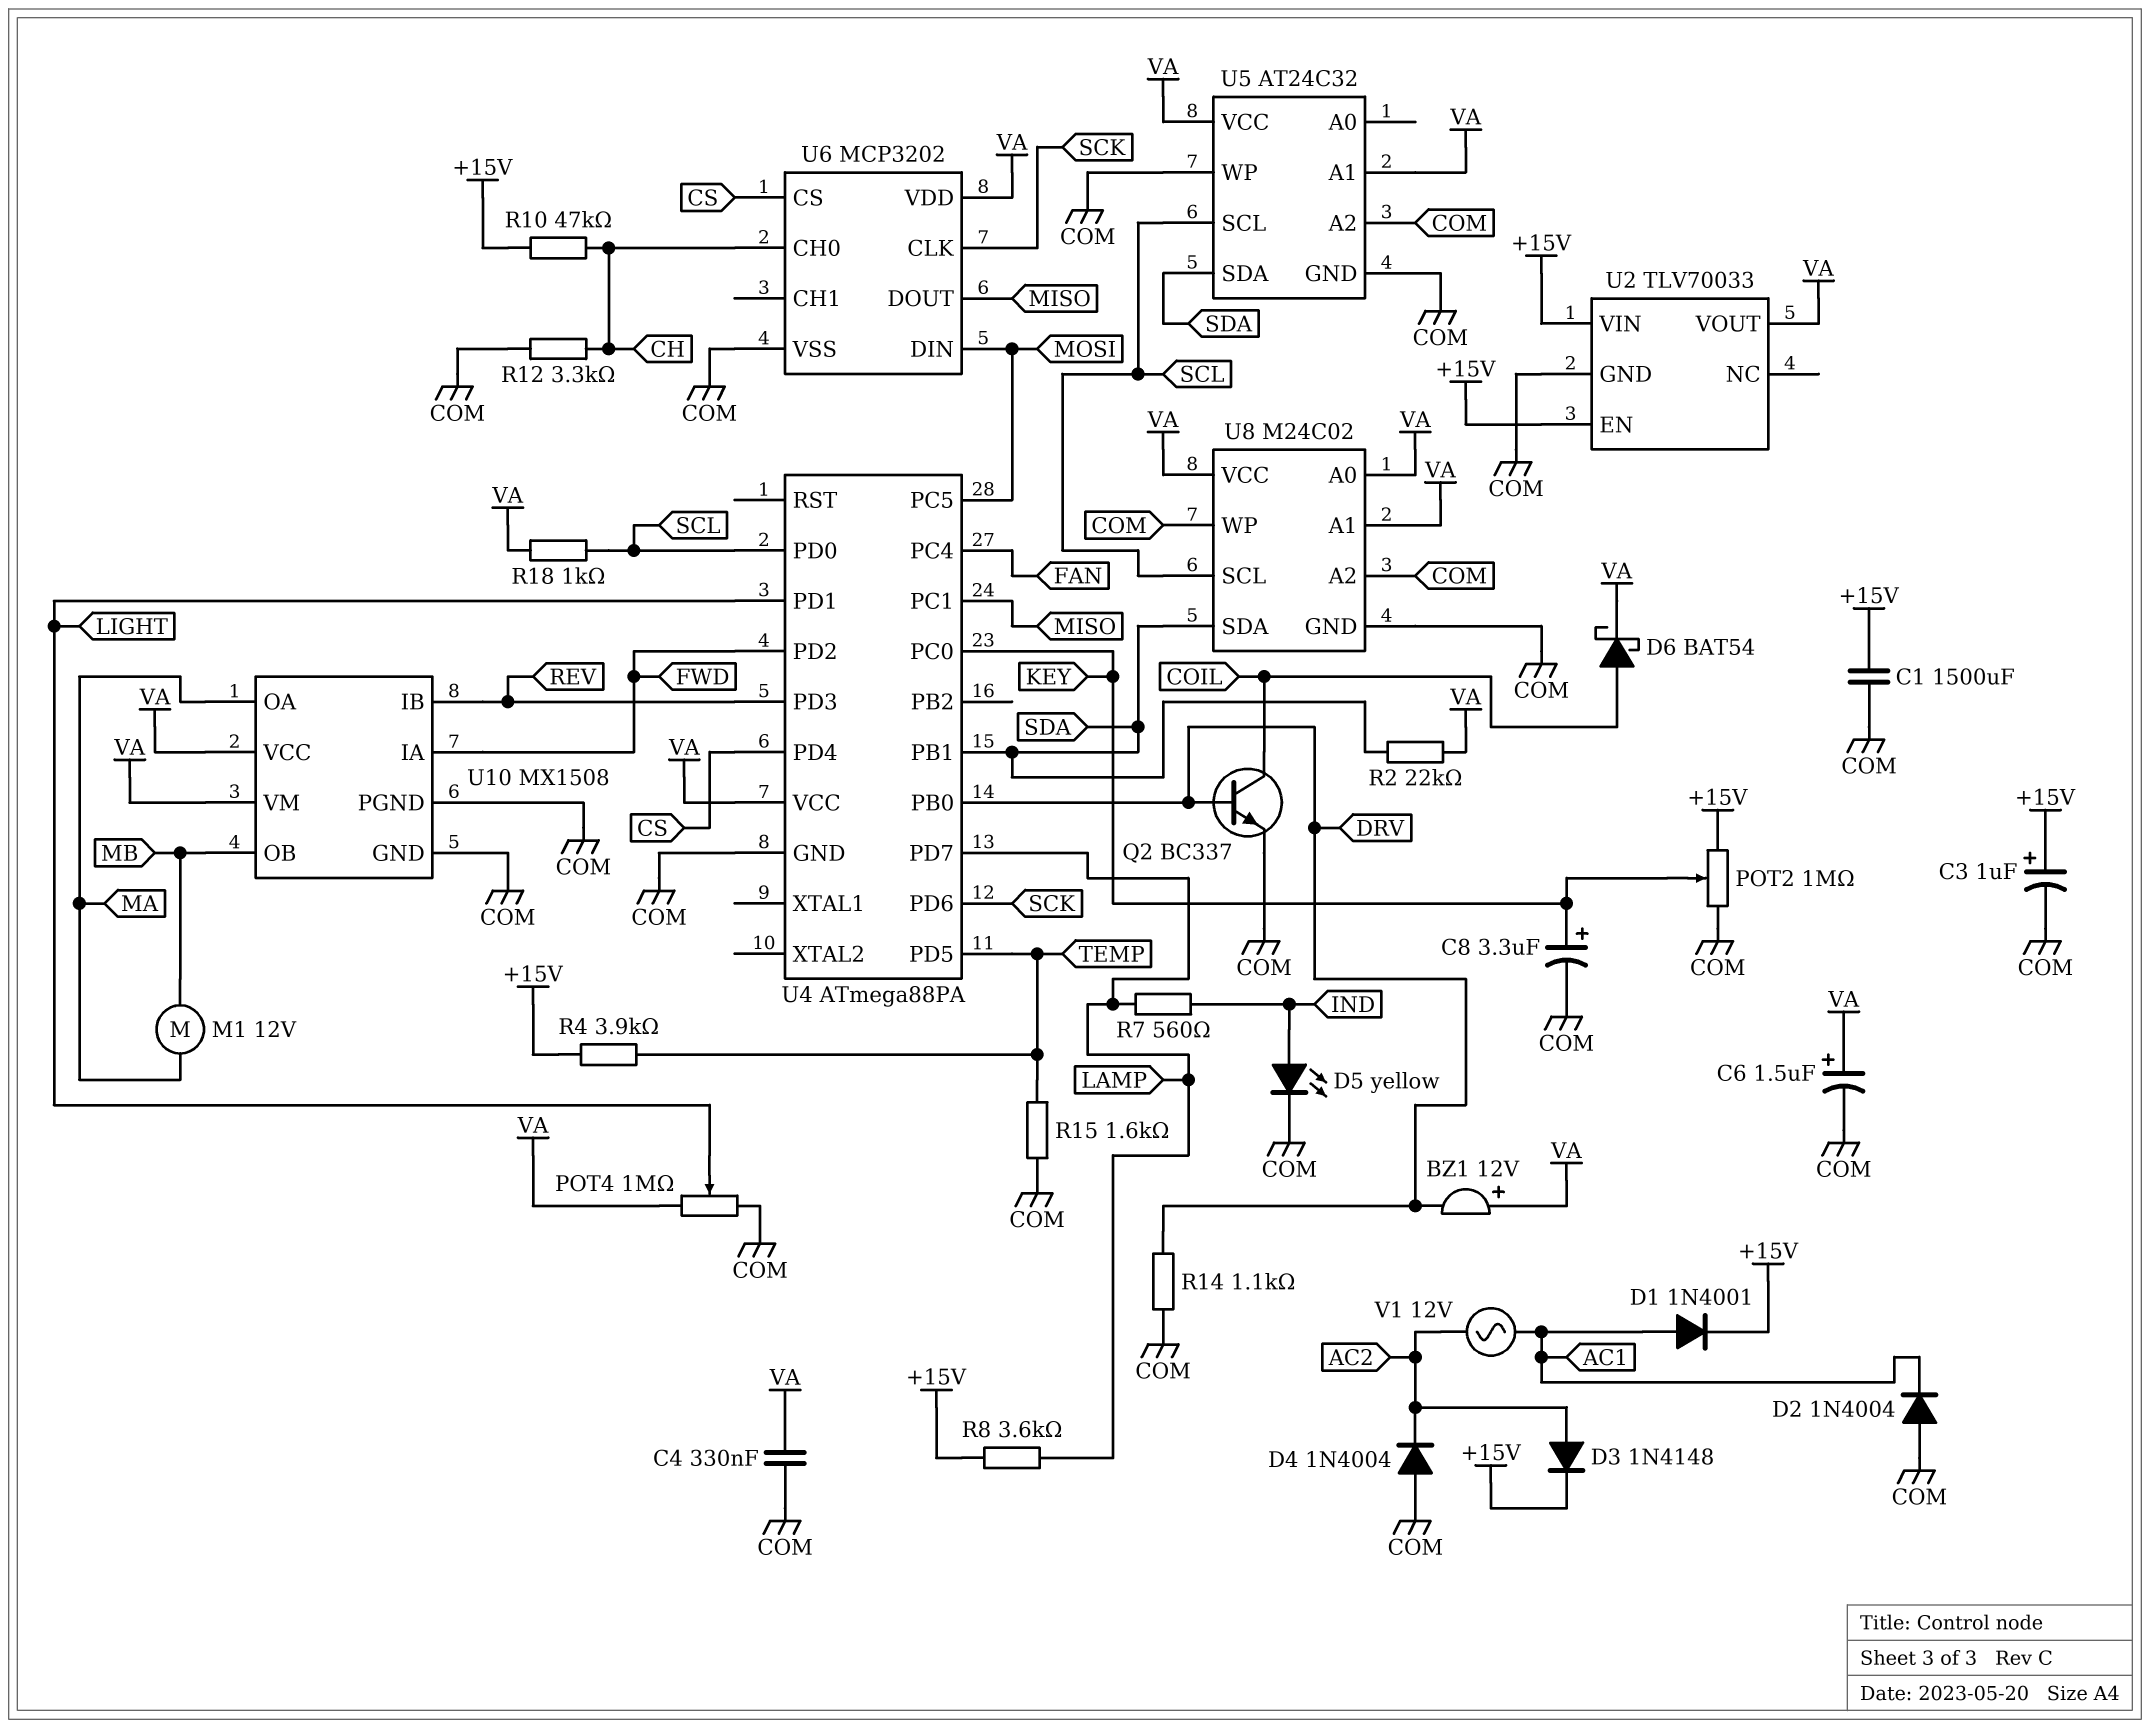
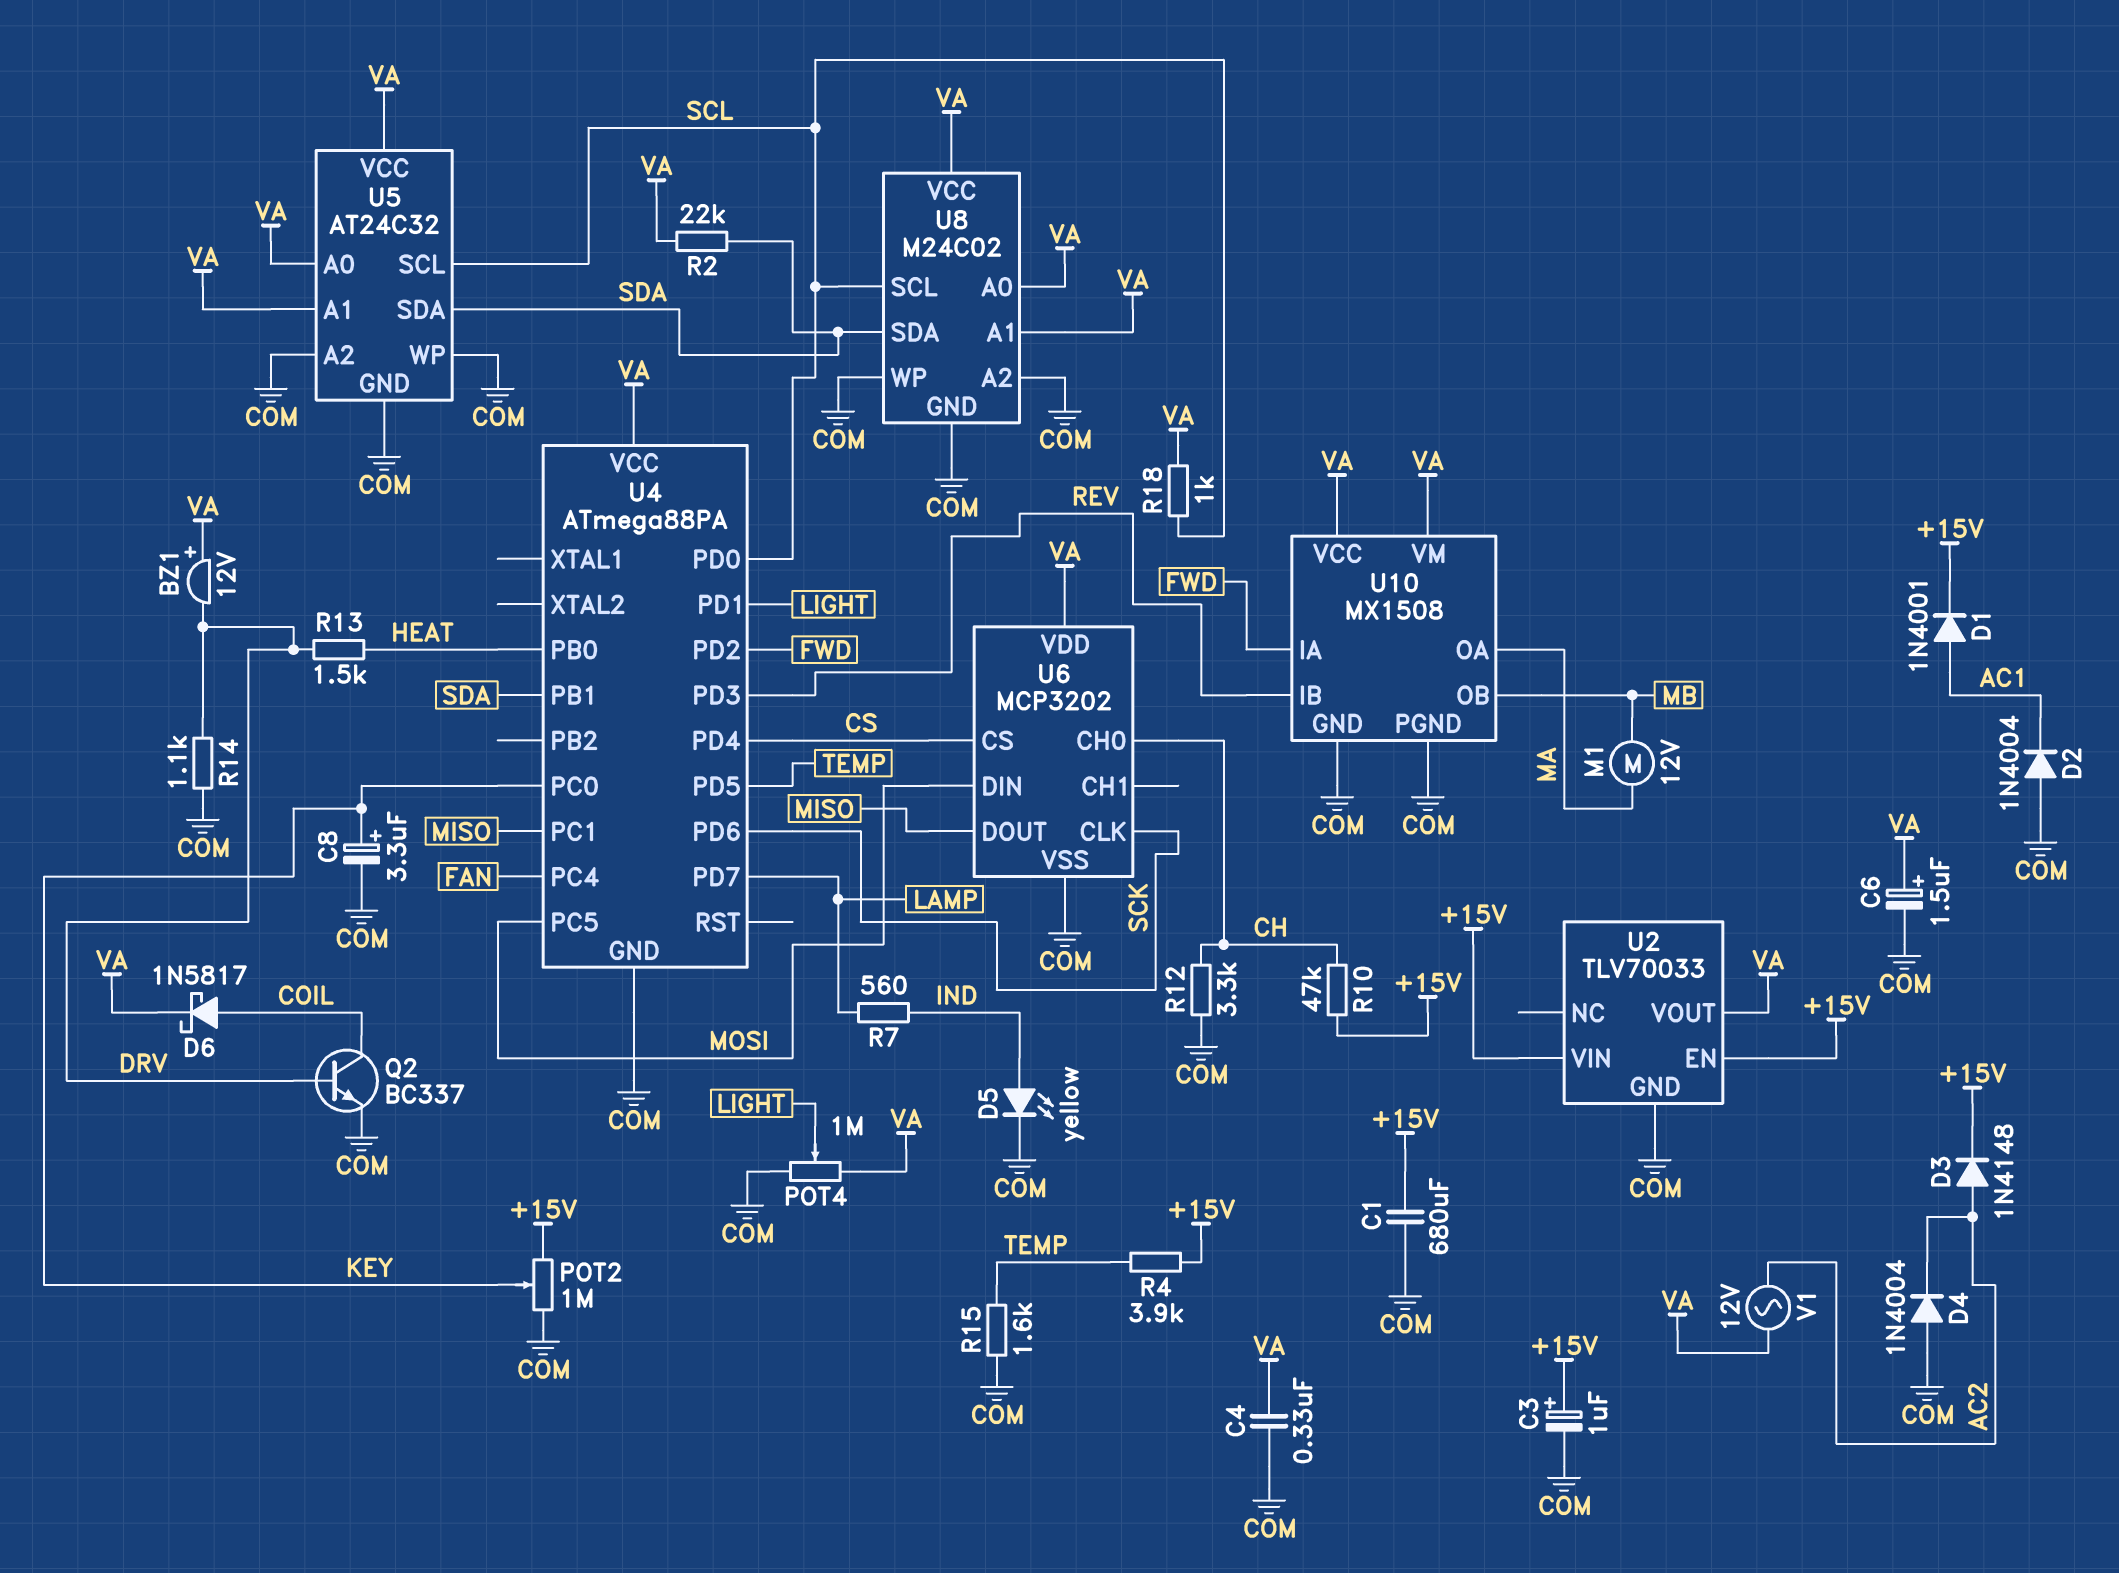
C1: 1500uF (+15V, COM) -> 680uF (+15V, COM)
D6: schottky BAT54 (A COIL, K VA) -> schottky 1N5817 (A COIL, K VA)
R8: 3.6k (+15V, LAMP) -> none
R13: none -> 1.5k (DRV, HEAT)
U4 pin PB0: DRV -> HEAT
U5 pin A0: none -> VA
V1: AC 12V (AC1, AC2) -> AC 12V (AC2, VA)

